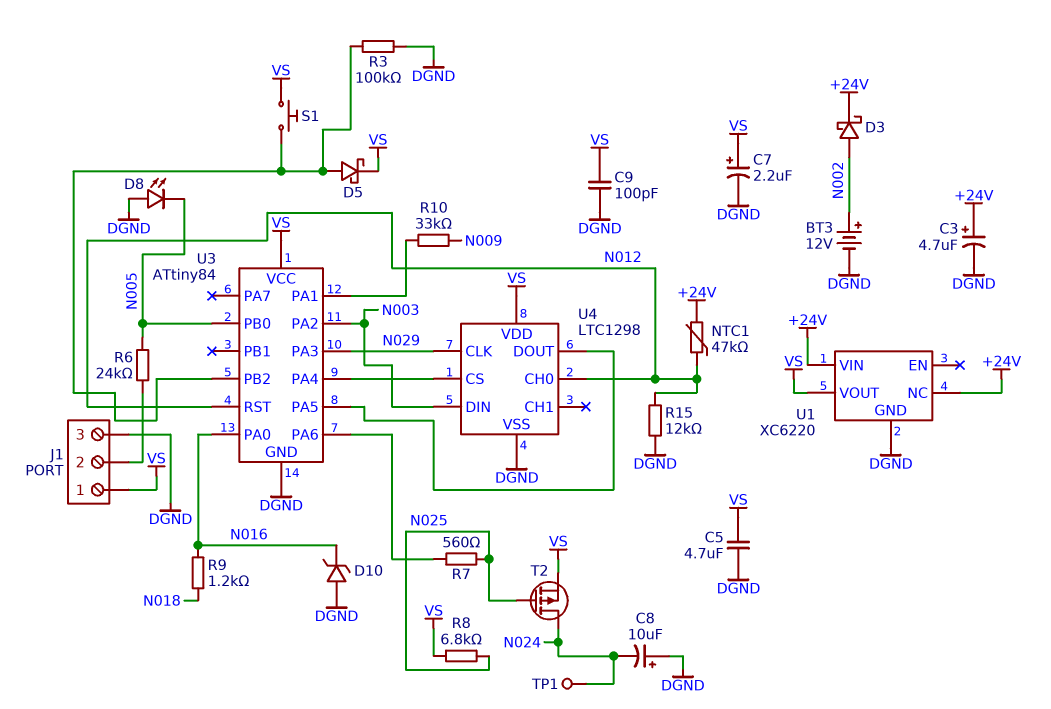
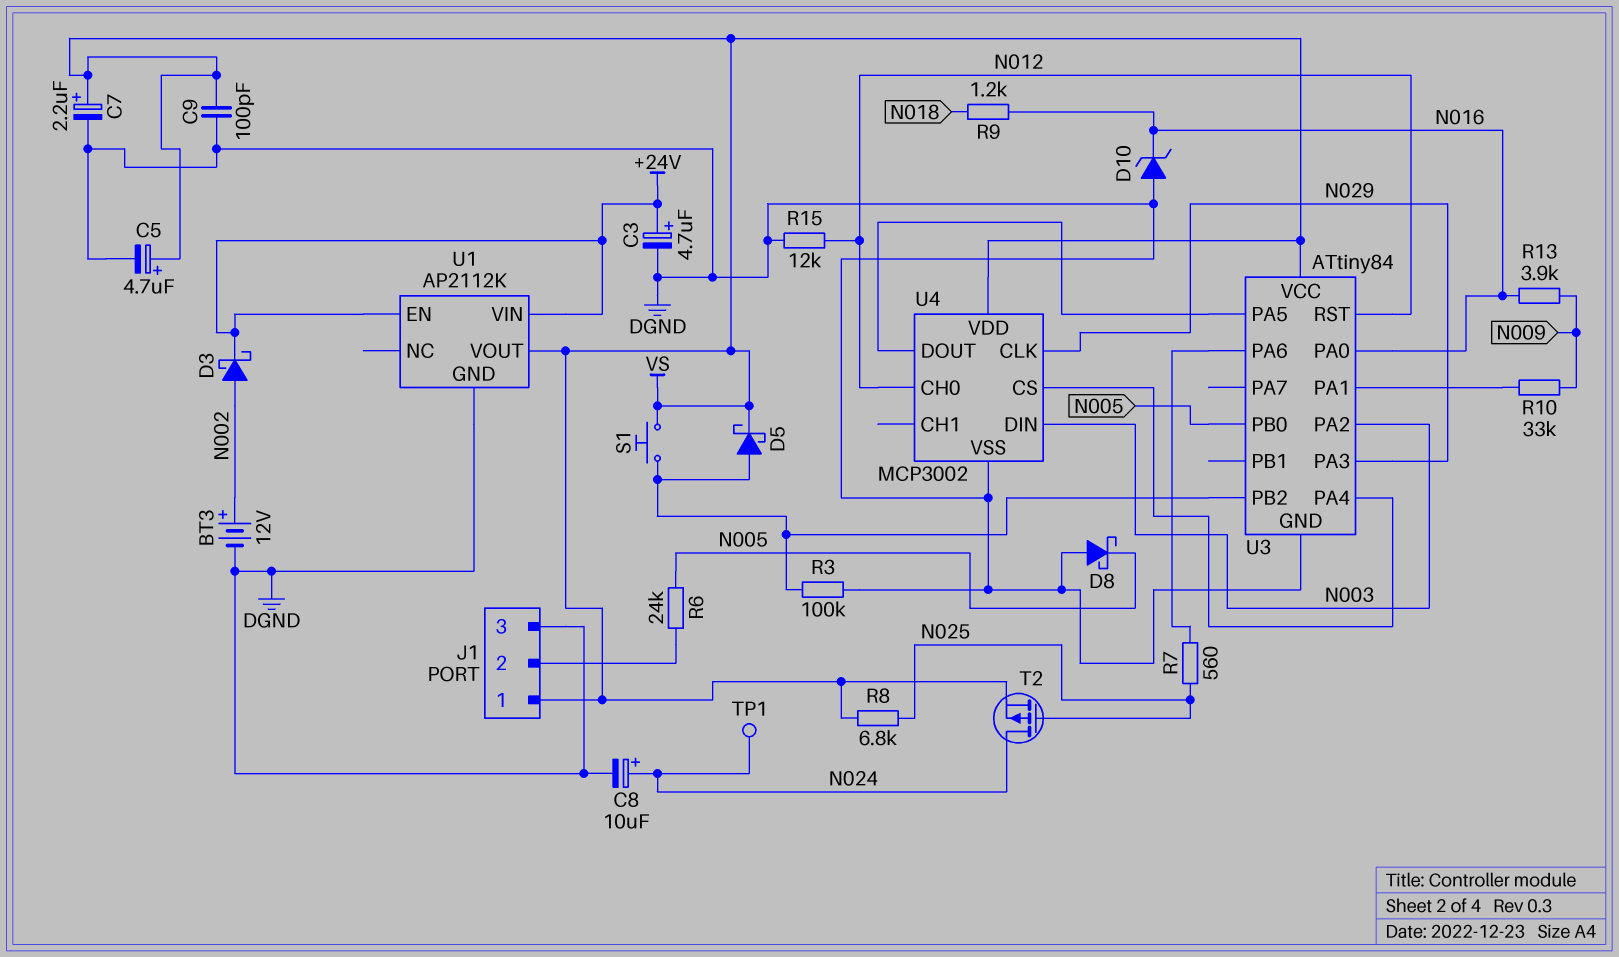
C5: 4.7uF (DGND, VS) -> 4.7uF (plus VS, minus DGND)
C8: 10uF (plus DGND, minus N024) -> 10uF (plus N024, minus DGND)
D8: LED (A DGND, K N005) -> schottky (A DGND, K N005)
NTC1: 47k (+24V, N012) -> none
R13: none -> 3.9k (N009, N016)
U1: XC6220 -> AP2112K
U1 pin EN: none -> +24V
U1 pin NC: +24V -> none
U4: LTC1298 -> MCP3002

